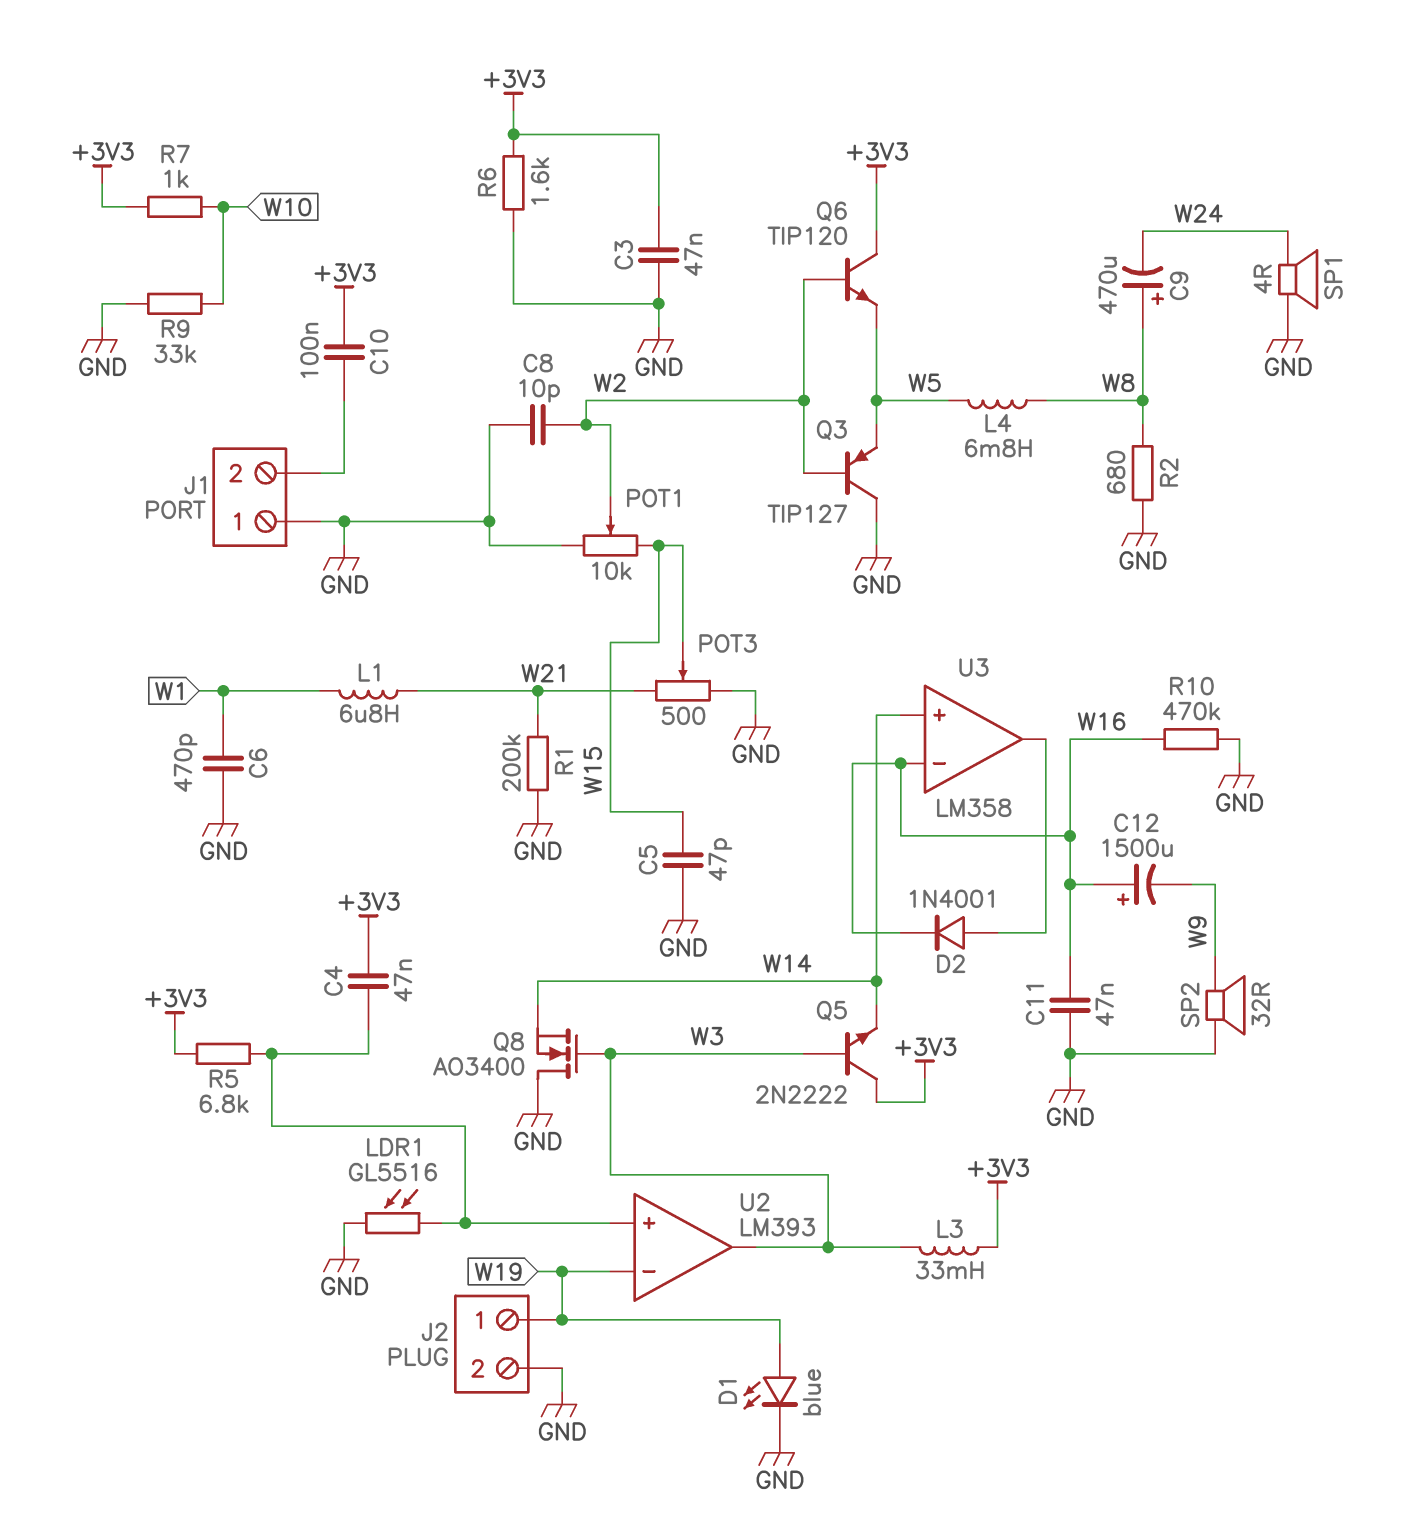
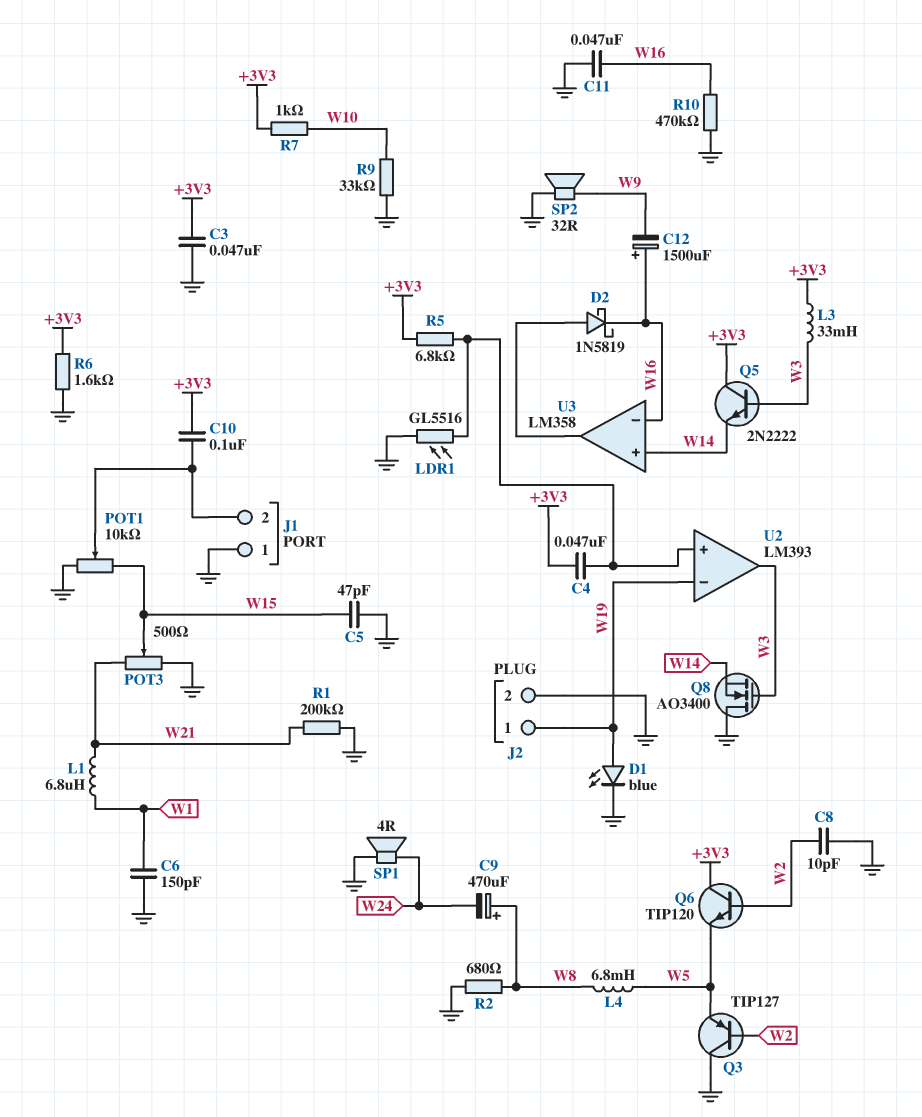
C6: 470pF (GND, W1) -> 150pF (GND, W1)
D2: diode 1N4001 (A U3/out, K W16) -> schottky 1N5819 (A U3/out, K W16)
POT1: 10k (GND, W15, wiper W2) -> 10k (GND, W15, wiper J1/2)

